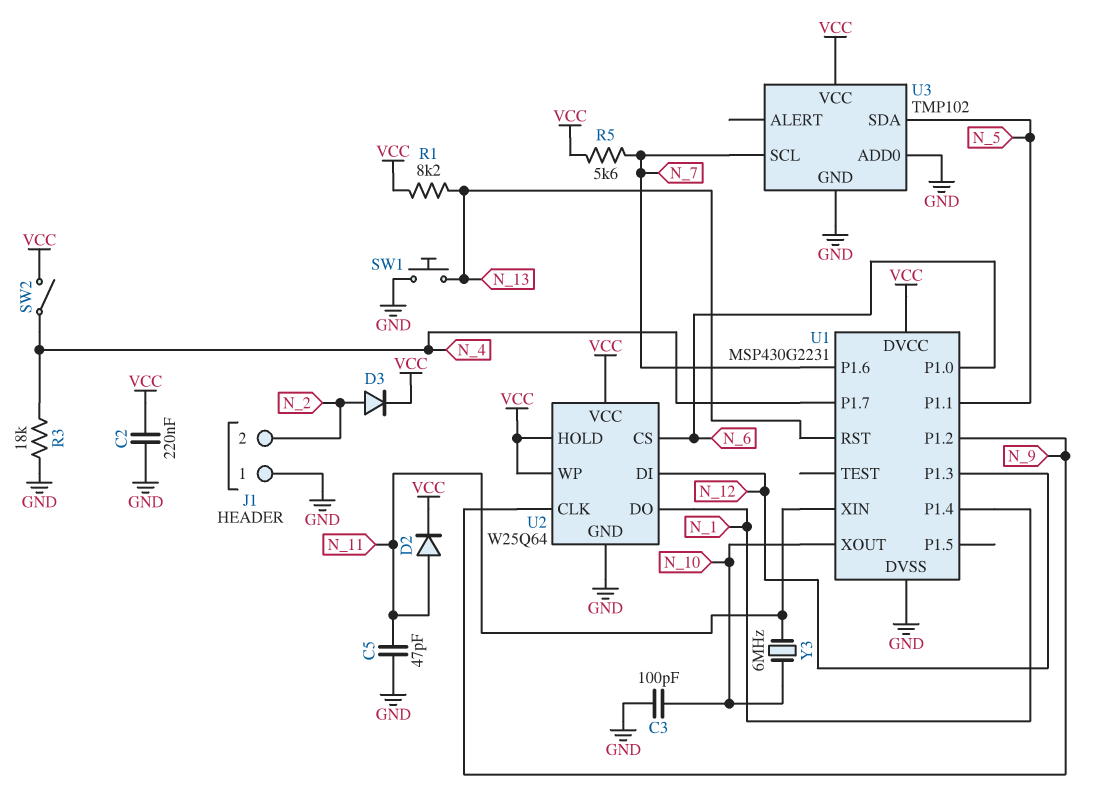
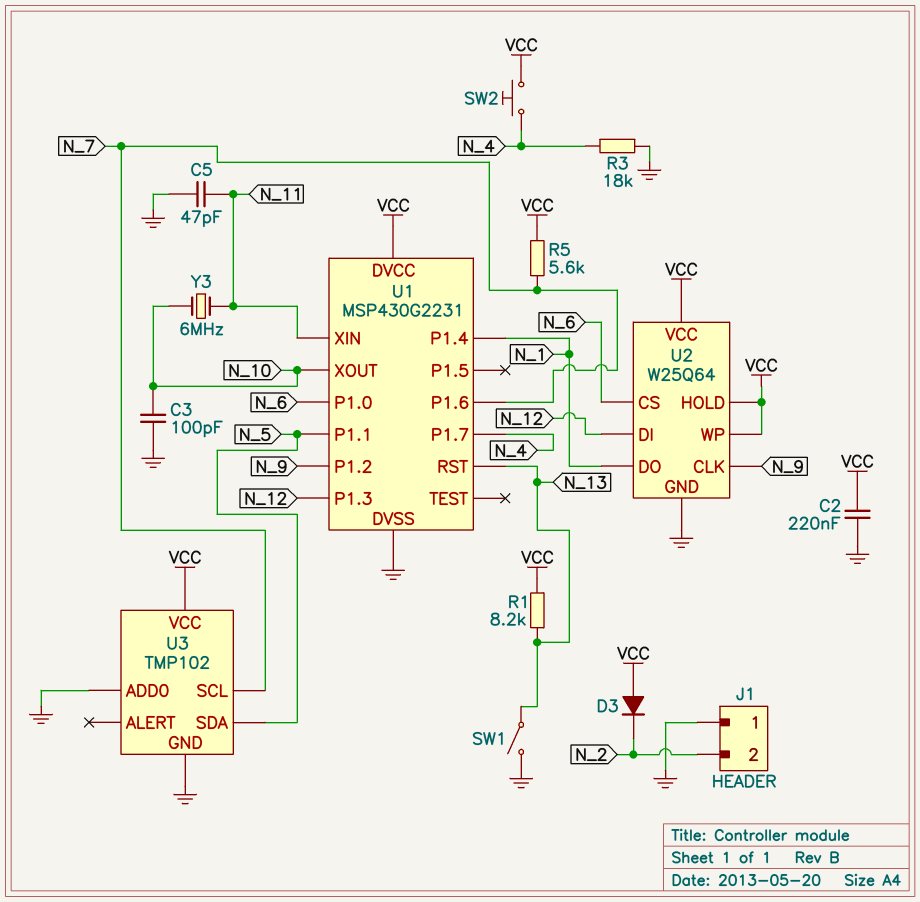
D2: diode (A N_11, K VCC) -> none
D3: diode (A N_2, K VCC) -> diode (A VCC, K N_2)
SW1: button (GND, N_13) -> switch (GND, N_13)
SW2: switch (N_4, VCC) -> button (N_4, VCC)

